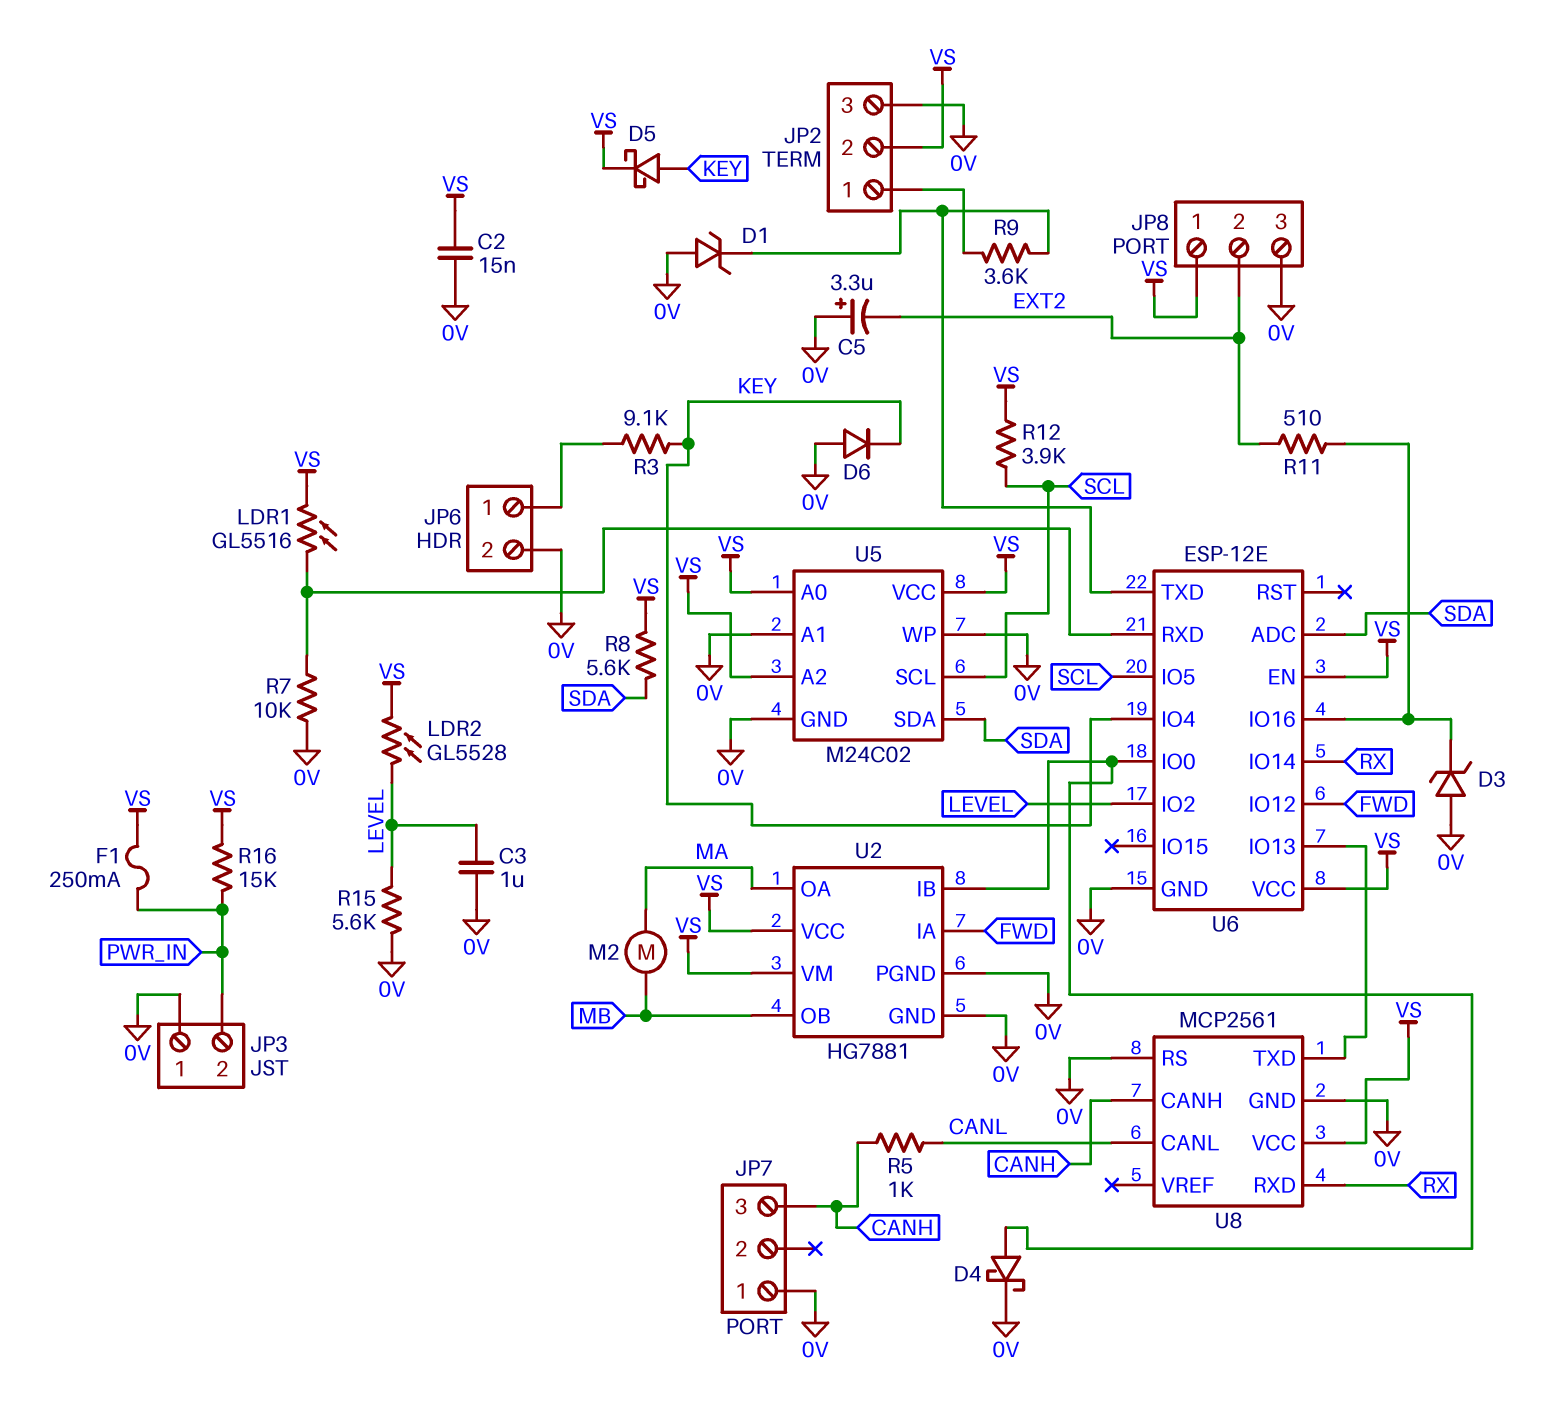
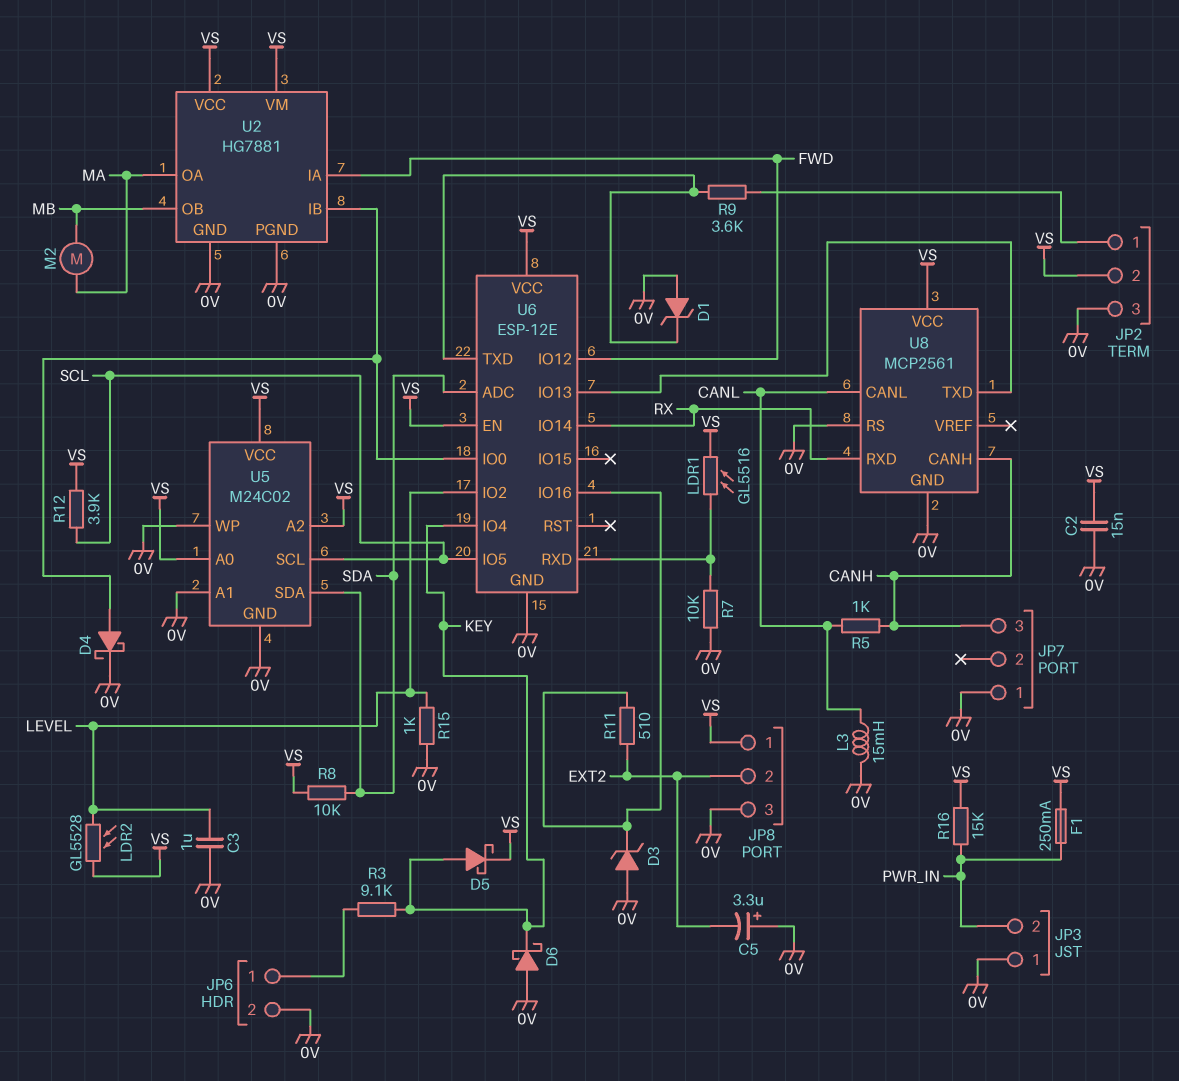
D6: diode (A 0V, K KEY) -> schottky (A 0V, K KEY)
L3: none -> 15mH (0V, CANL)
R8: 5.6k (SDA, VS) -> 10k (SDA, VS)
R15: 5.6k (0V, LEVEL) -> 1k (0V, LEVEL)

